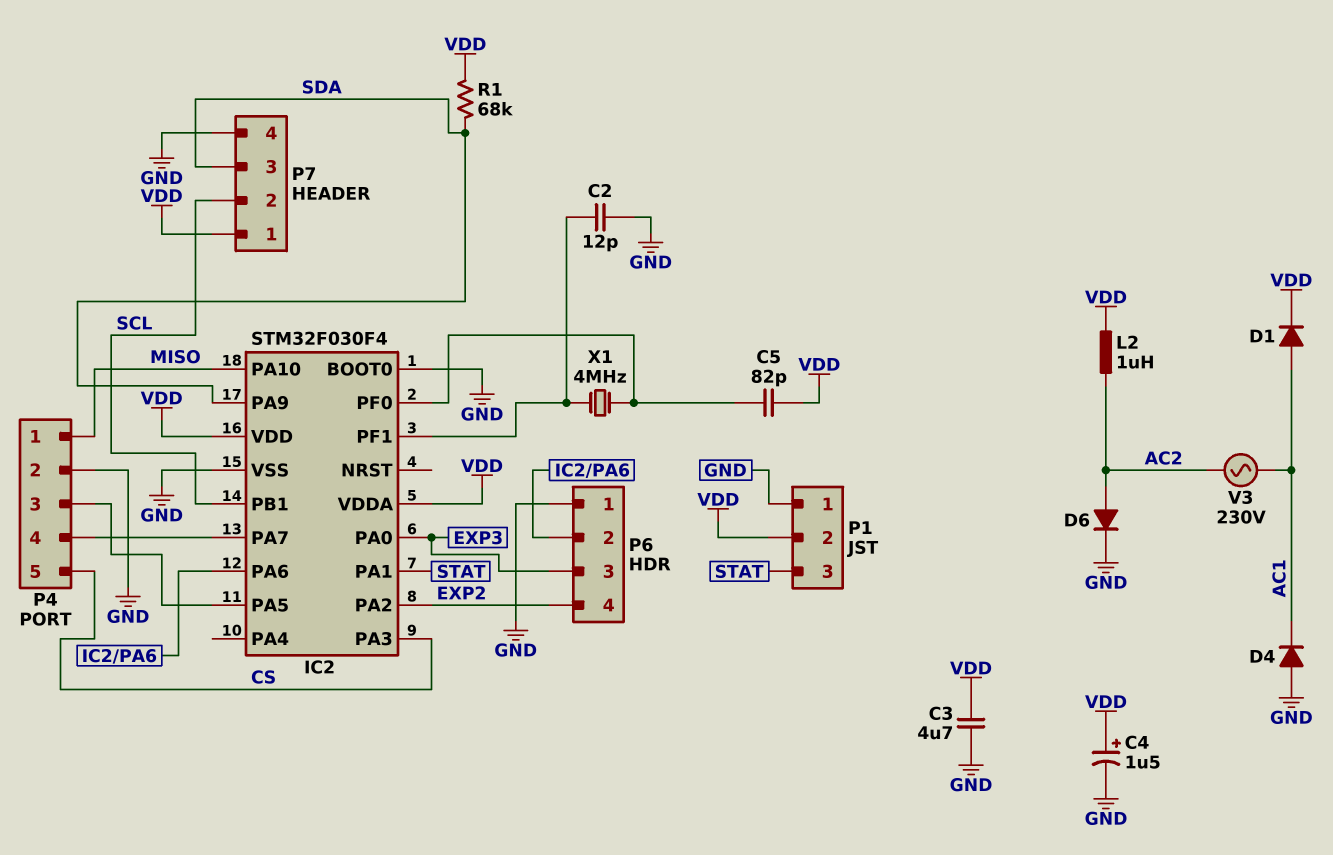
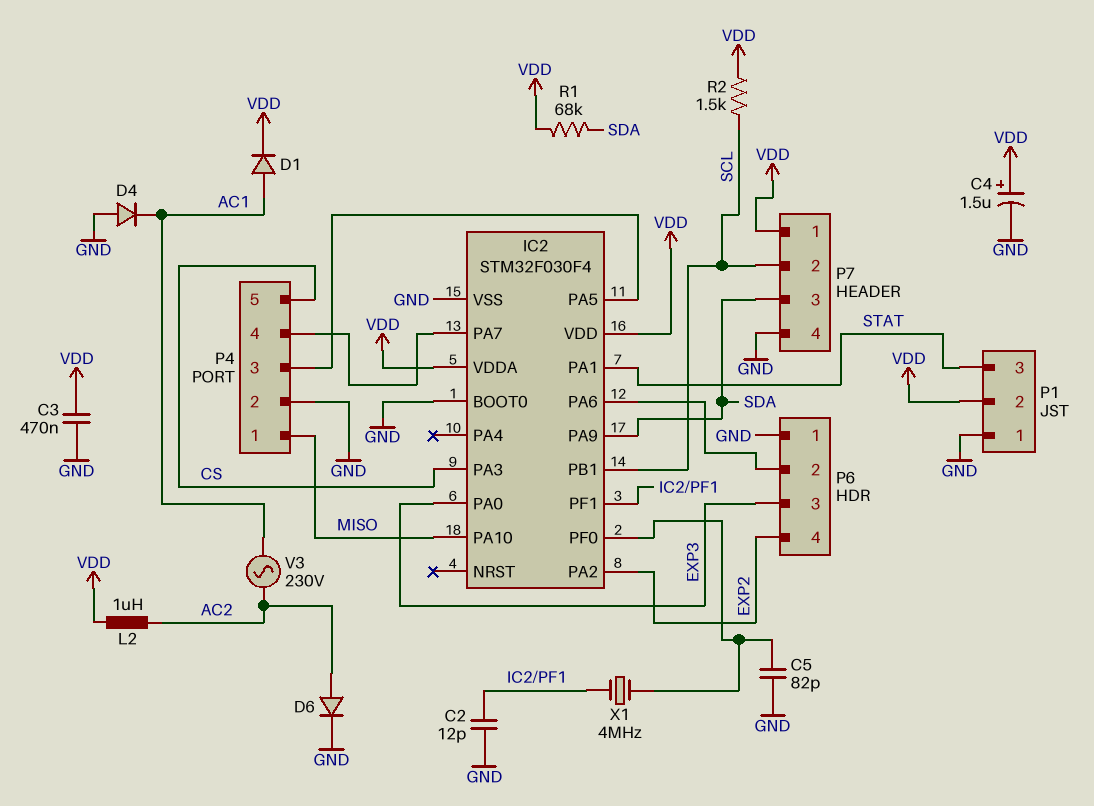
C3: 4.7uF (GND, VDD) -> 470nF (GND, VDD)
C5: 82pF (IC2/PF0, VDD) -> 82pF (GND, IC2/PF0)
R2: none -> 1.5k (SCL, VDD)

